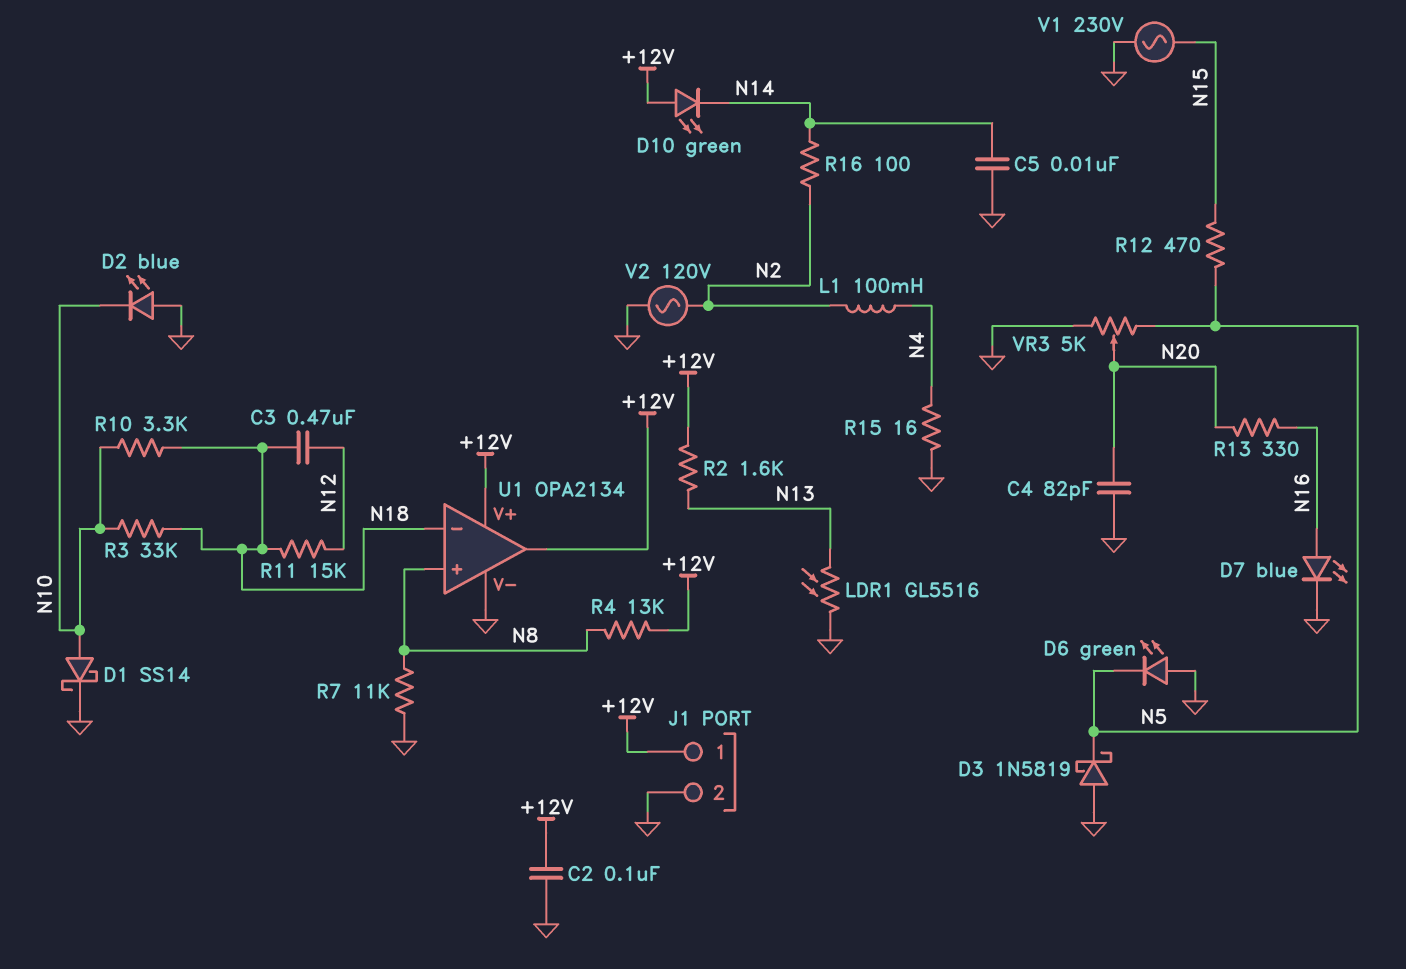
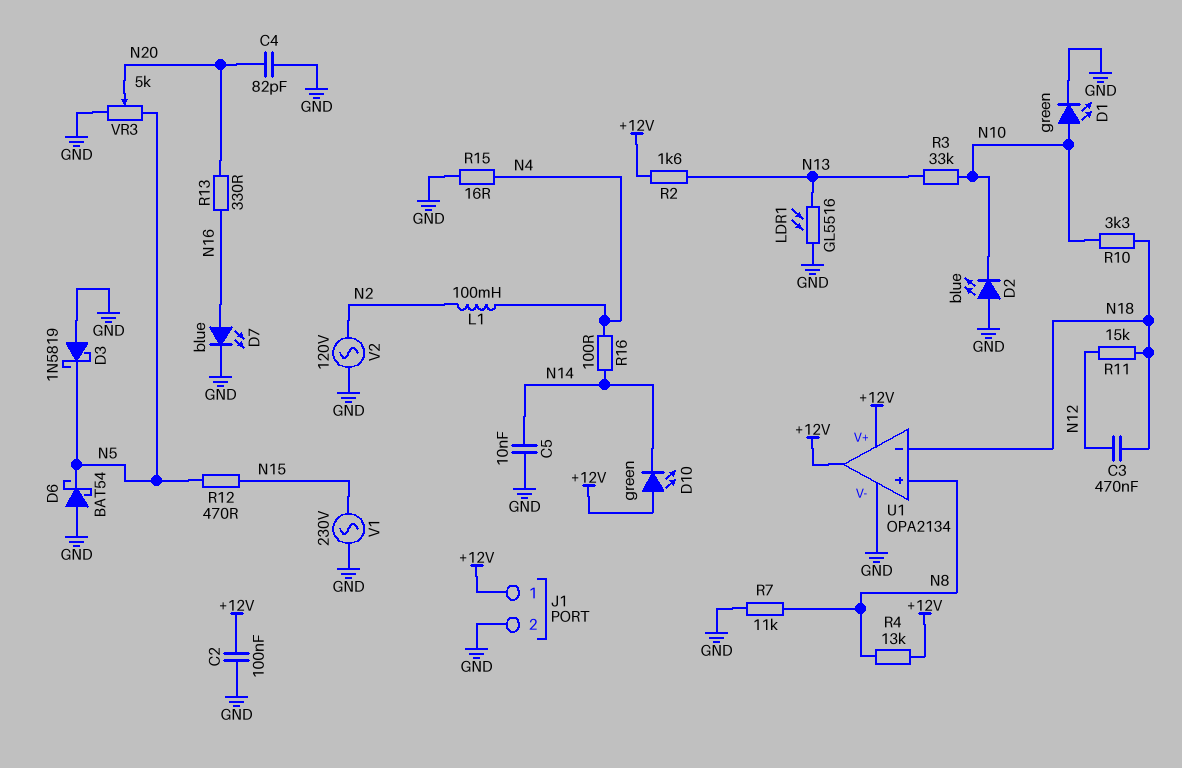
D1: schottky SS14 (A N10, K GND) -> LED green (A N10, K GND)
D6: LED green (A GND, K N5) -> schottky BAT54 (A GND, K N5)
R3: 33k (N10, N18) -> 33k (N10, N13)
R16: 100 (N2, N14) -> 100 (N4, N14)

